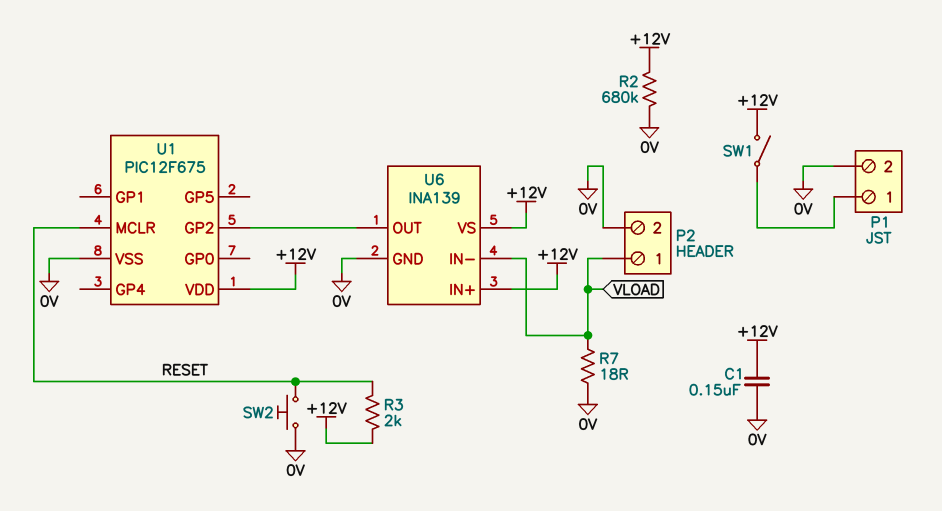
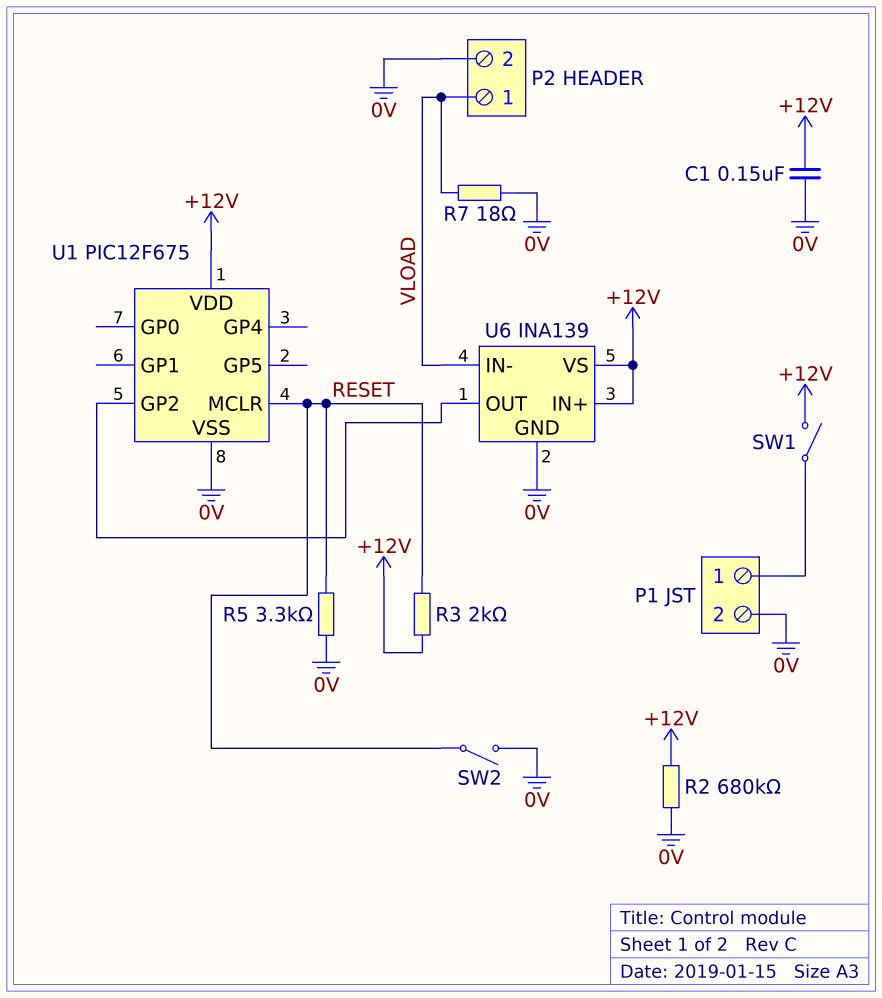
R5: none -> 3.3k (0V, RESET)
SW2: button (0V, RESET) -> switch (0V, RESET)

